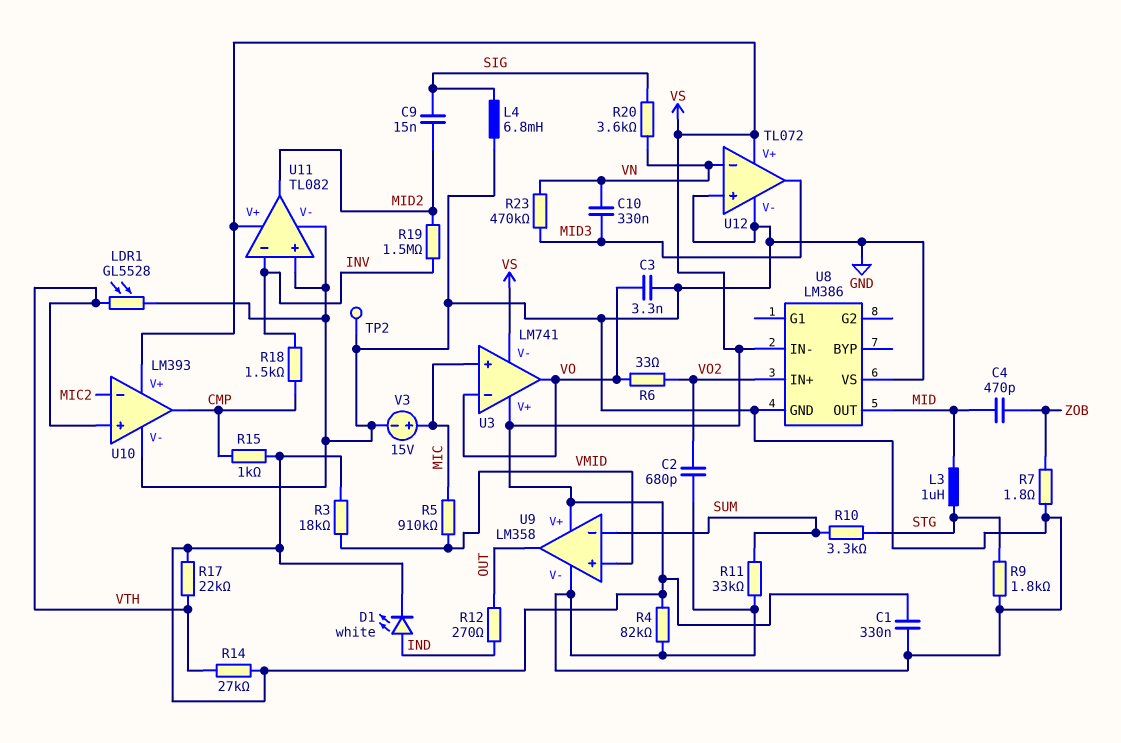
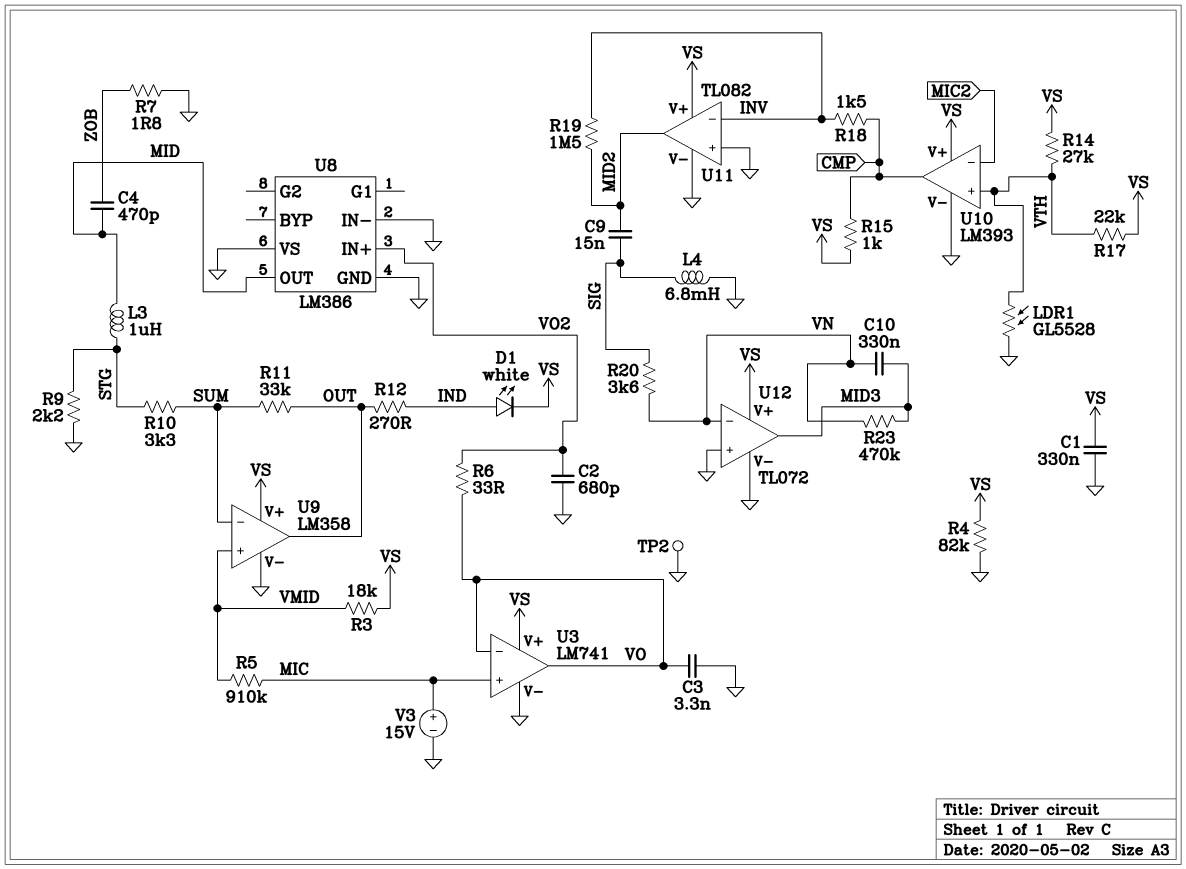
R9: 1.8k (GND, STG) -> 2.2k (GND, STG)
R11: 33k (GND, SUM) -> 33k (OUT, SUM)
U3 pin V-: VS -> GND
U8 pin IN-: VS -> GND

